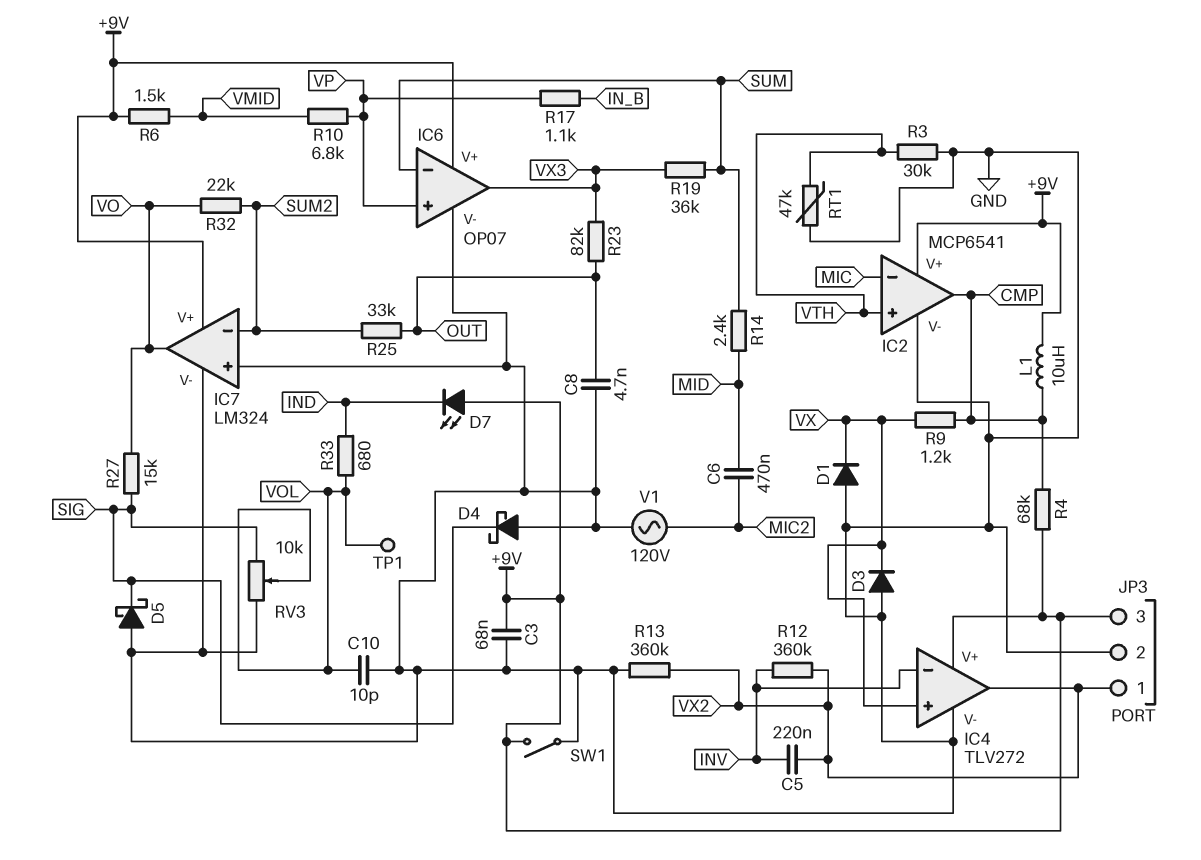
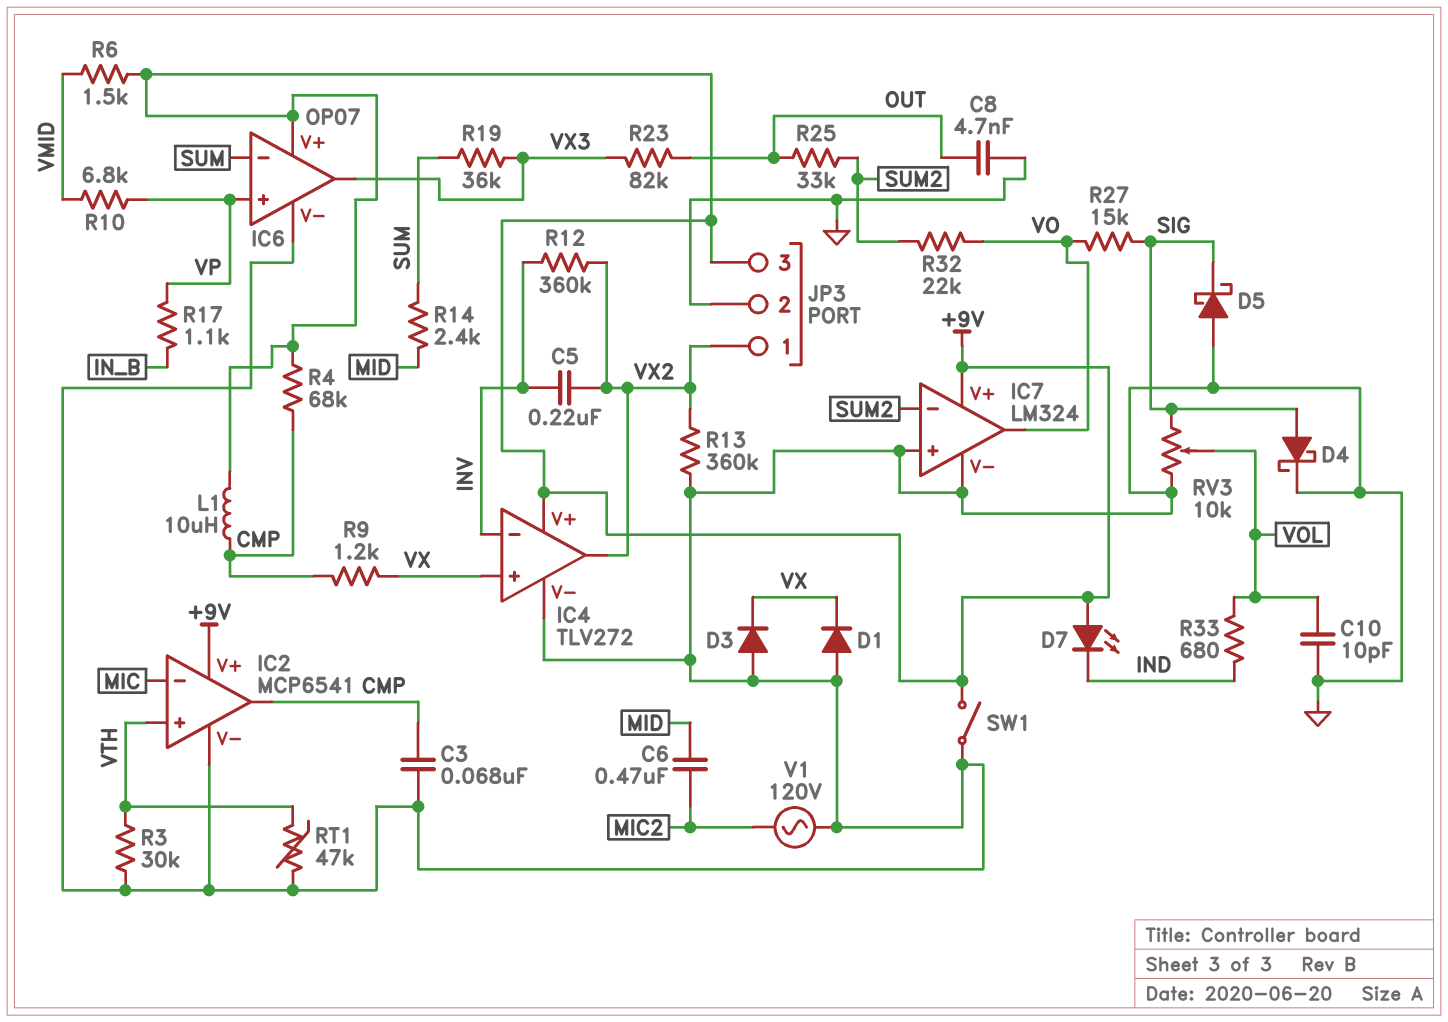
C3: 68nF (+9V, GND) -> 68nF (CMP, GND)
D4: schottky (A GND, K SIG) -> schottky (A SIG, K GND)
TP1: test point (VOL) -> none

